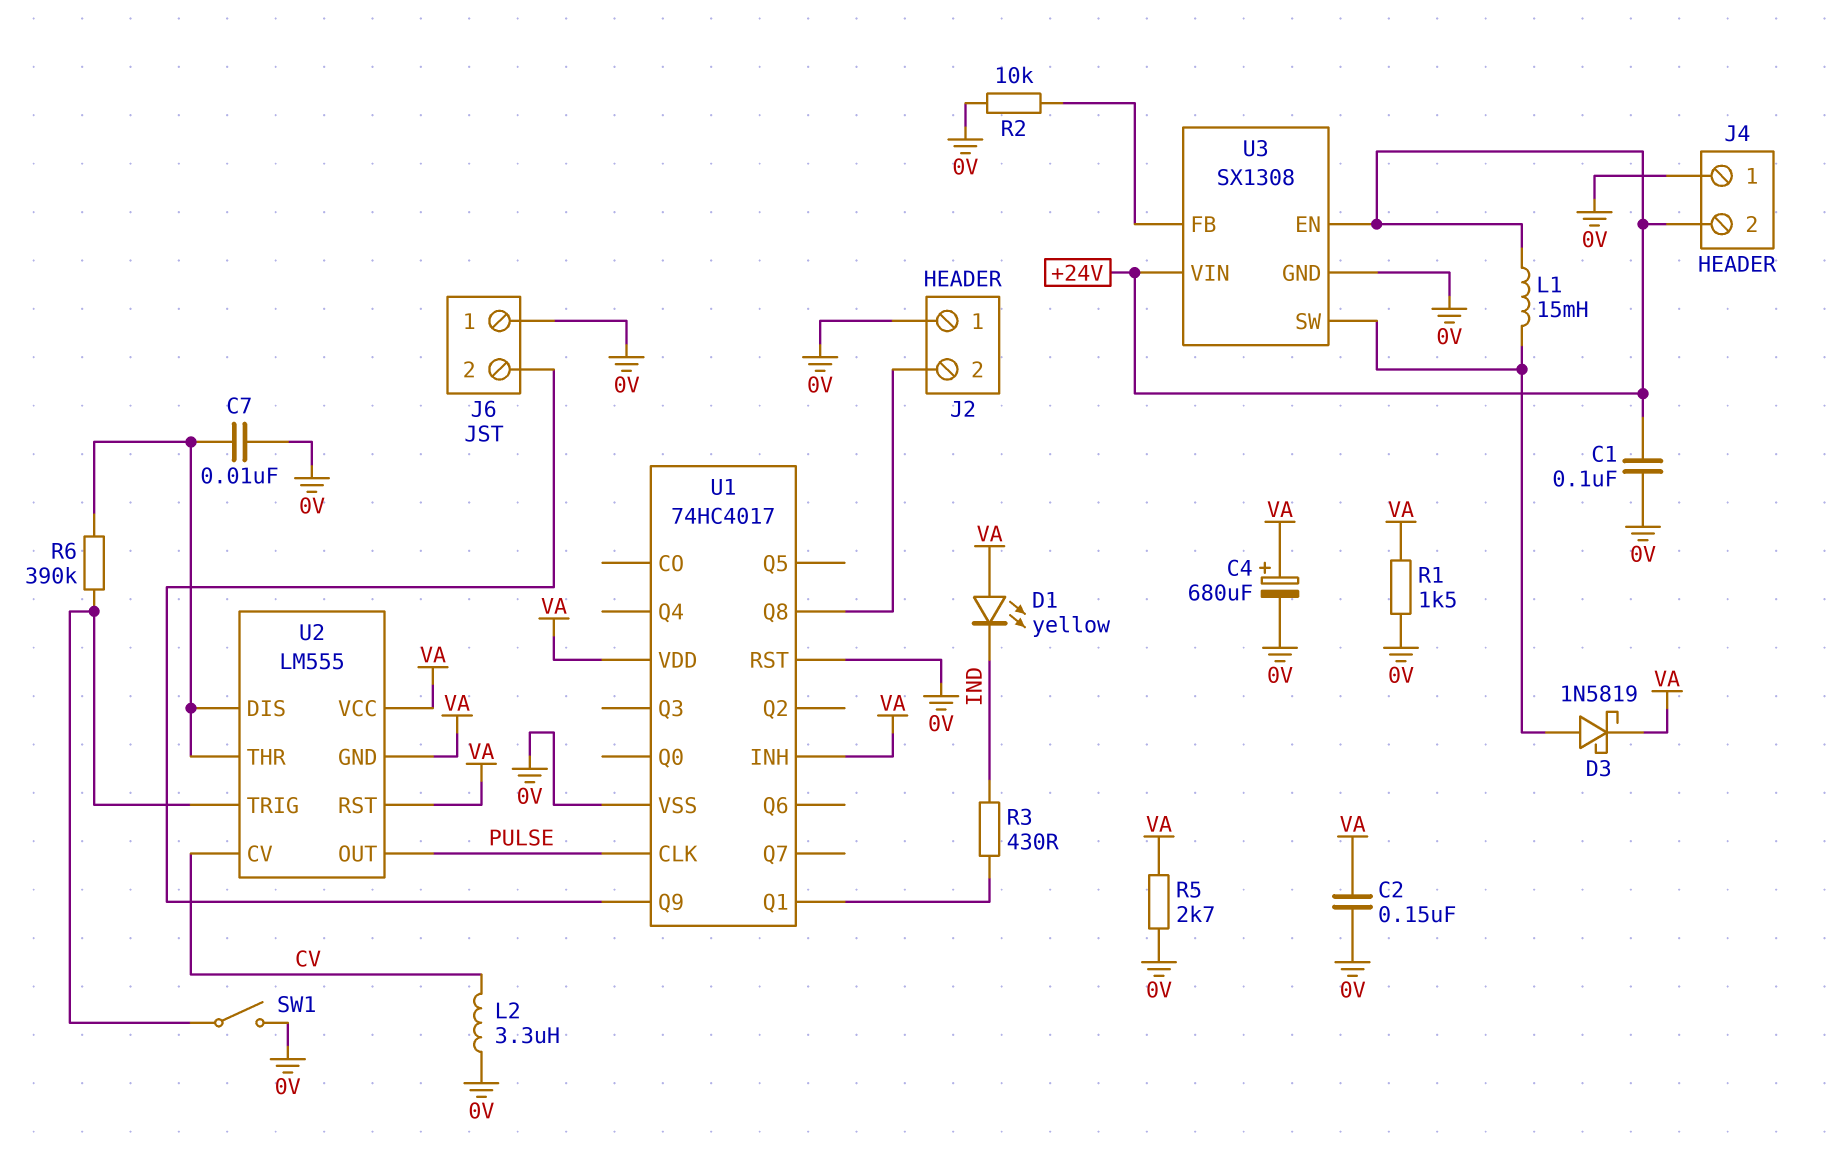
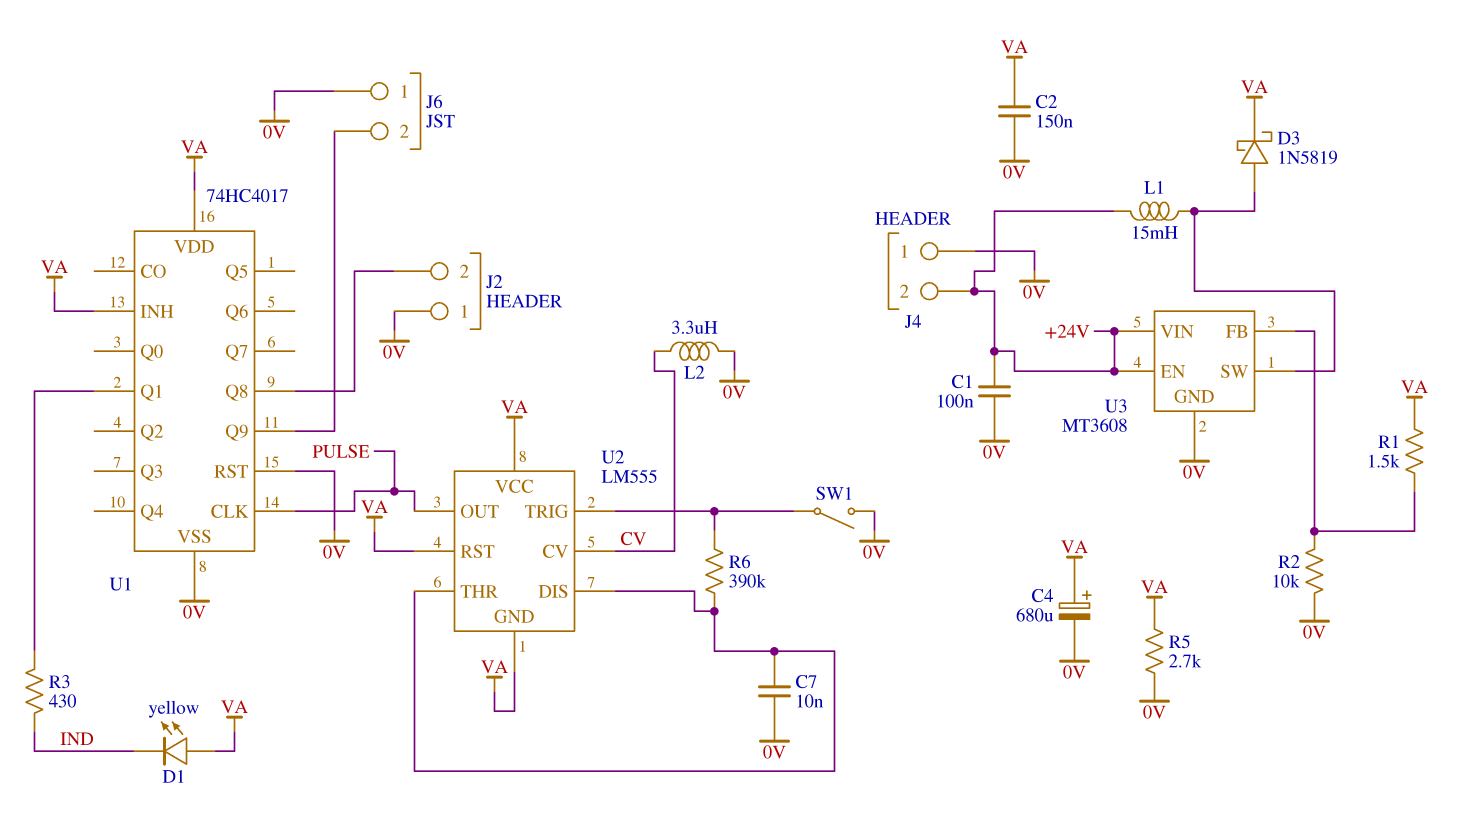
R1: 1.5k (0V, VA) -> 1.5k (U3/FB, VA)
U3: SX1308 -> MT3608

